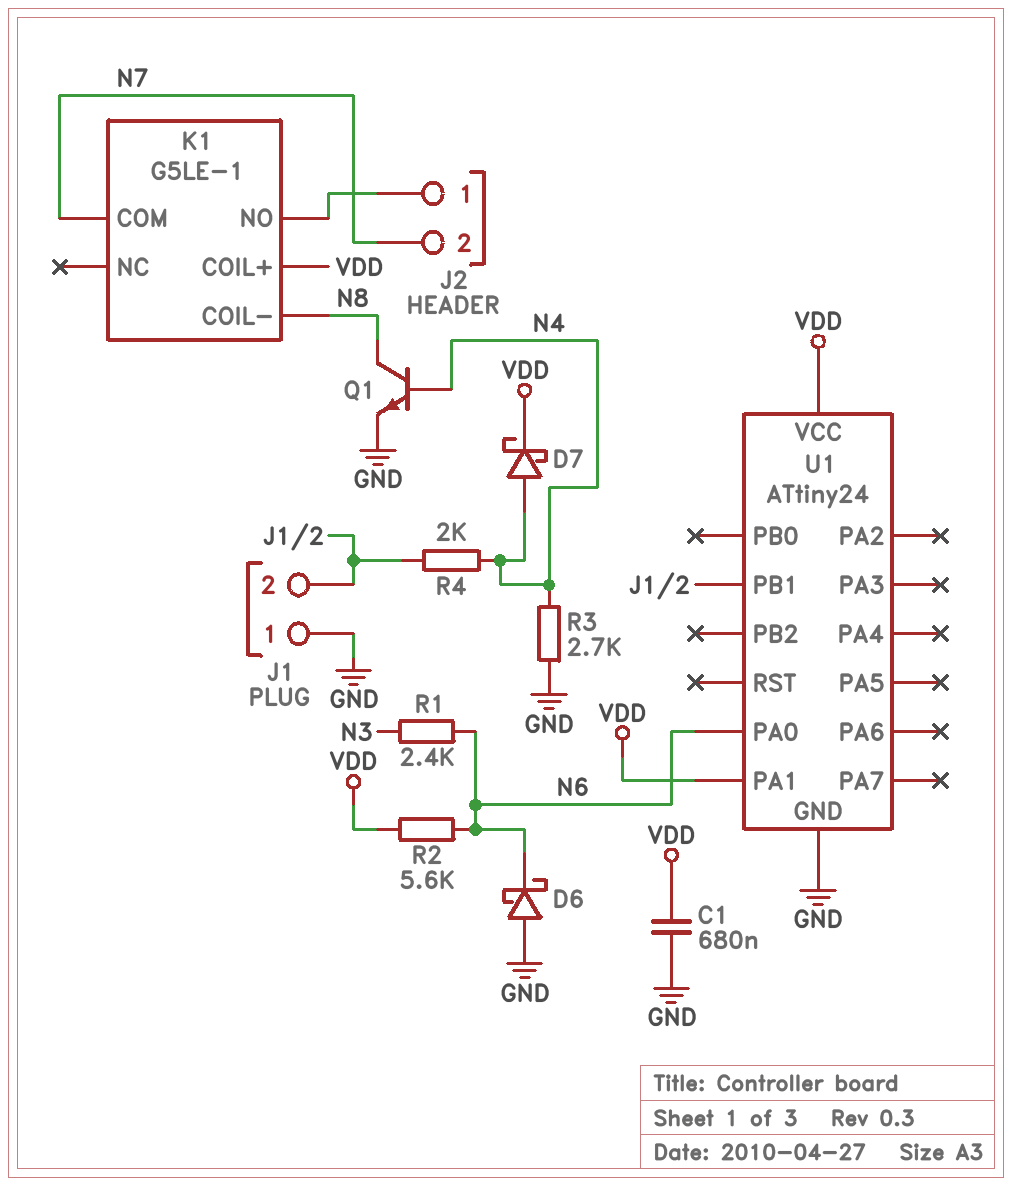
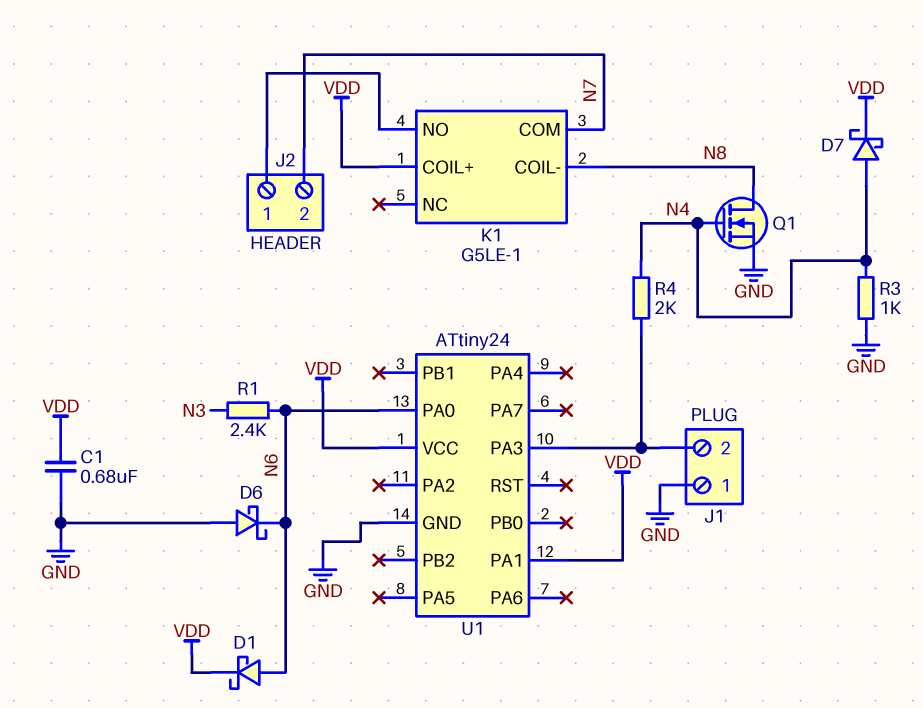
D1: none -> schottky (A N6, K VDD)
Q1: NPN (B N4, C N8, E GND) -> NMOS (G N4, D N8, S GND)
R2: 5.6k (N6, VDD) -> none
R3: 2.7k (GND, N4) -> 1k (GND, N4)
U1 pin PA3: none -> J1/2
U1 pin PB1: J1/2 -> none

